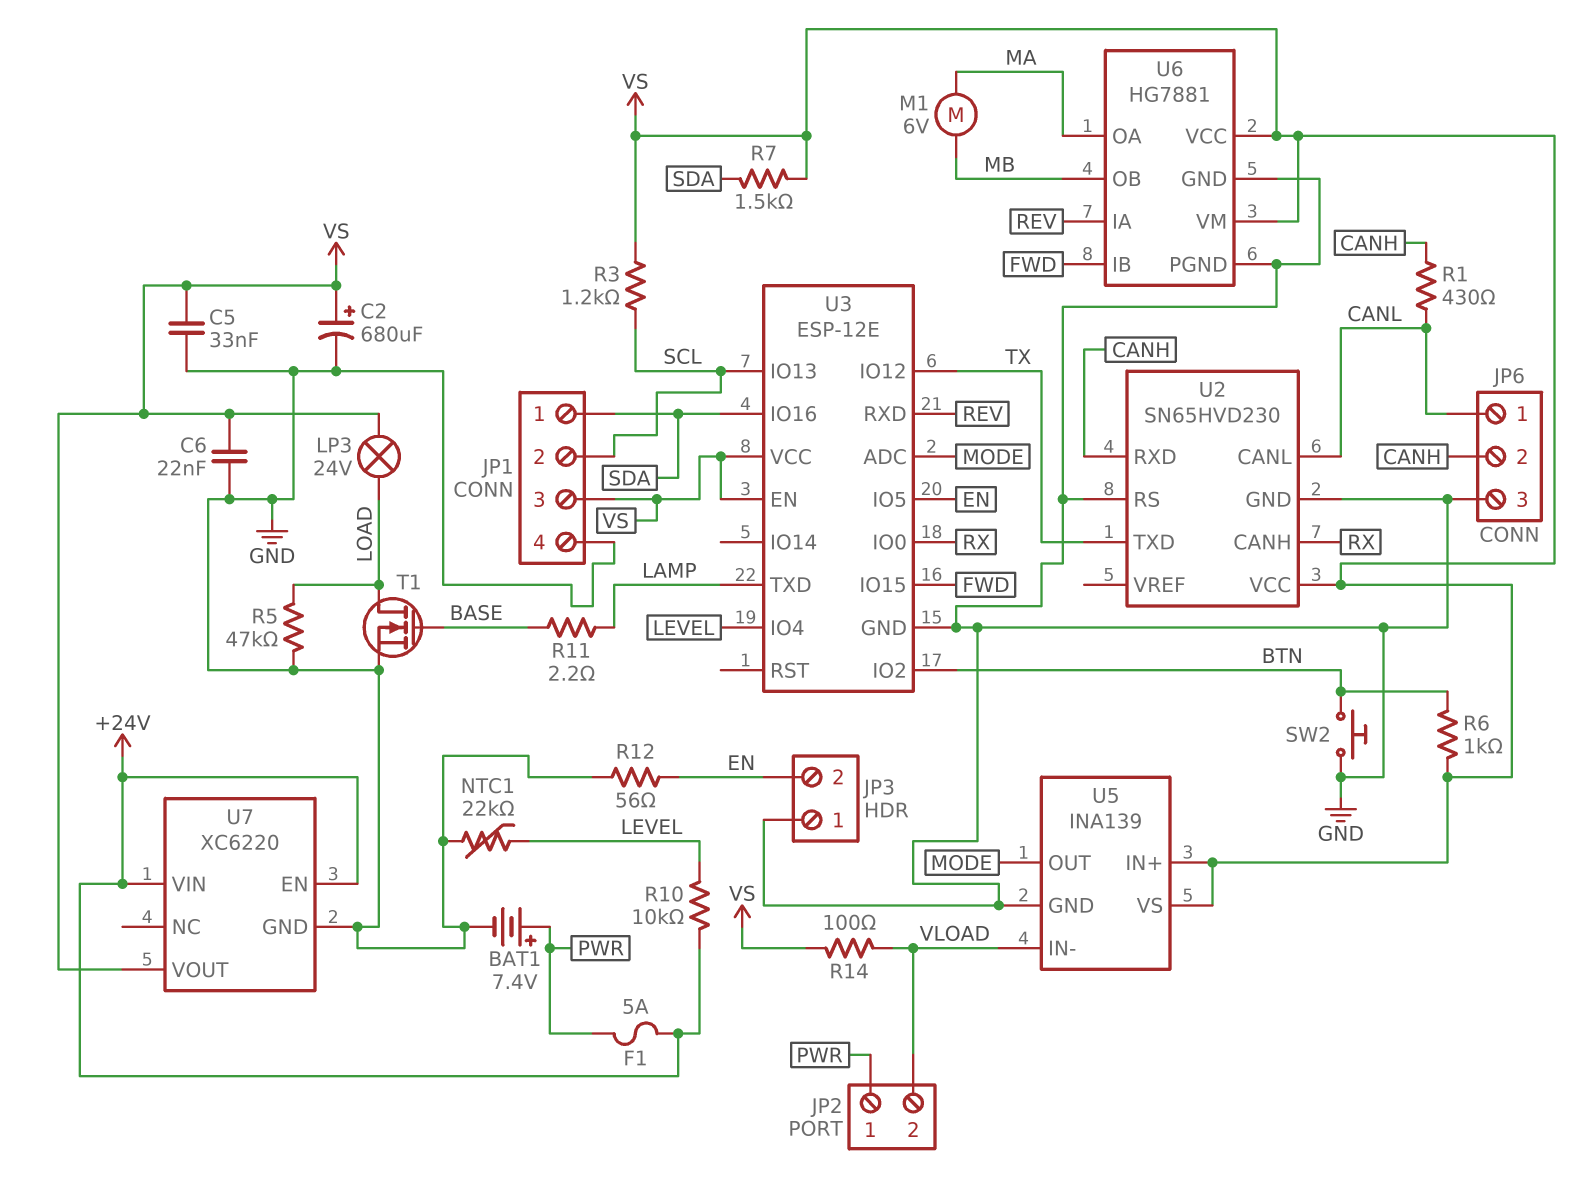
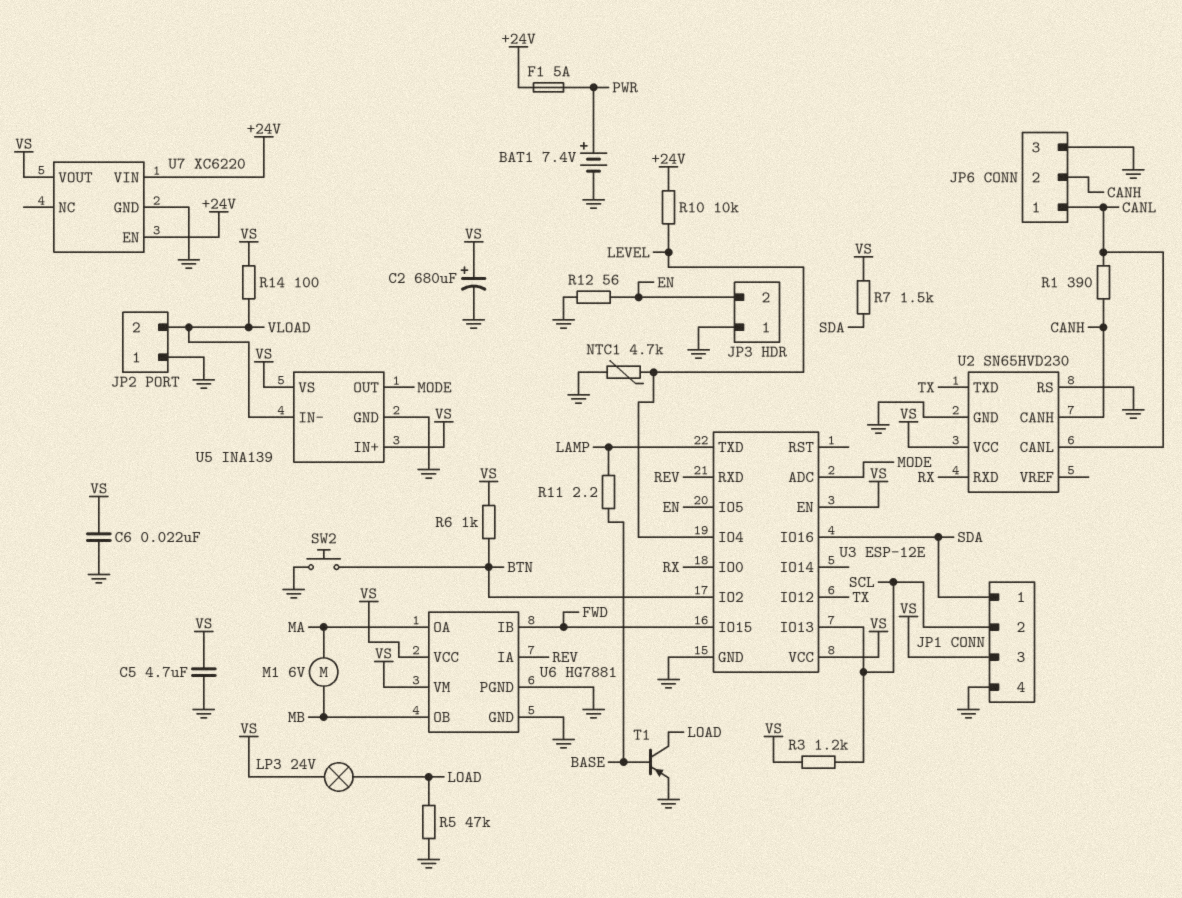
C5: 33nF (GND, VS) -> 4.7uF (GND, VS)
JP2 pin 1: PWR -> GND
NTC1: 22k (GND, LEVEL) -> 4.7k (GND, LEVEL)
R1: 430 (CANH, CANL) -> 390 (CANH, CANL)
T1: NMOS (G BASE, D LOAD, S GND) -> PNP (B BASE, C LOAD, E GND)
U2 pin CANH: RX -> CANH
U2 pin RXD: CANH -> RX

